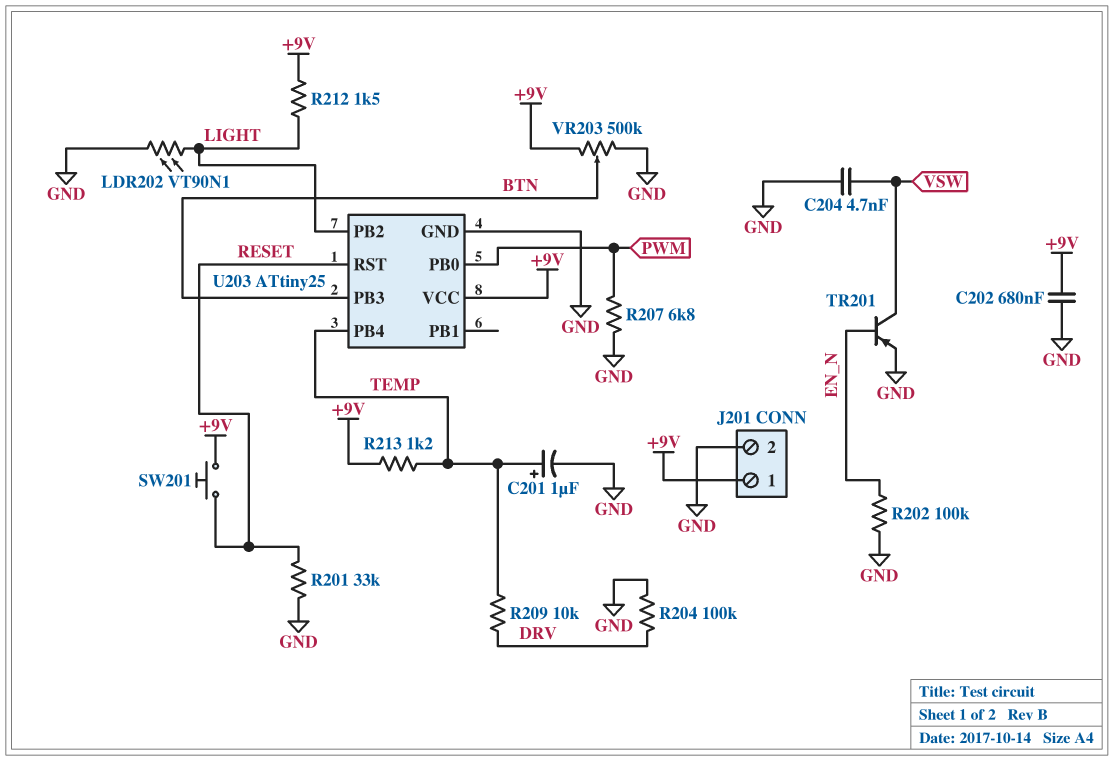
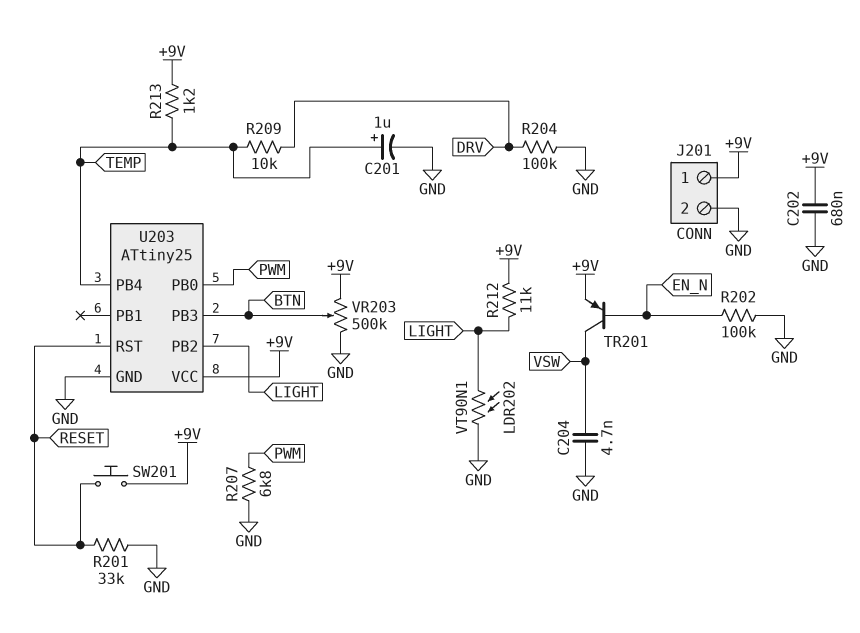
R212: 1.5k (+9V, LIGHT) -> 11k (+9V, LIGHT)
TR201: PNP (B EN_N, C VSW, E GND) -> PNP (B EN_N, C VSW, E +9V)

